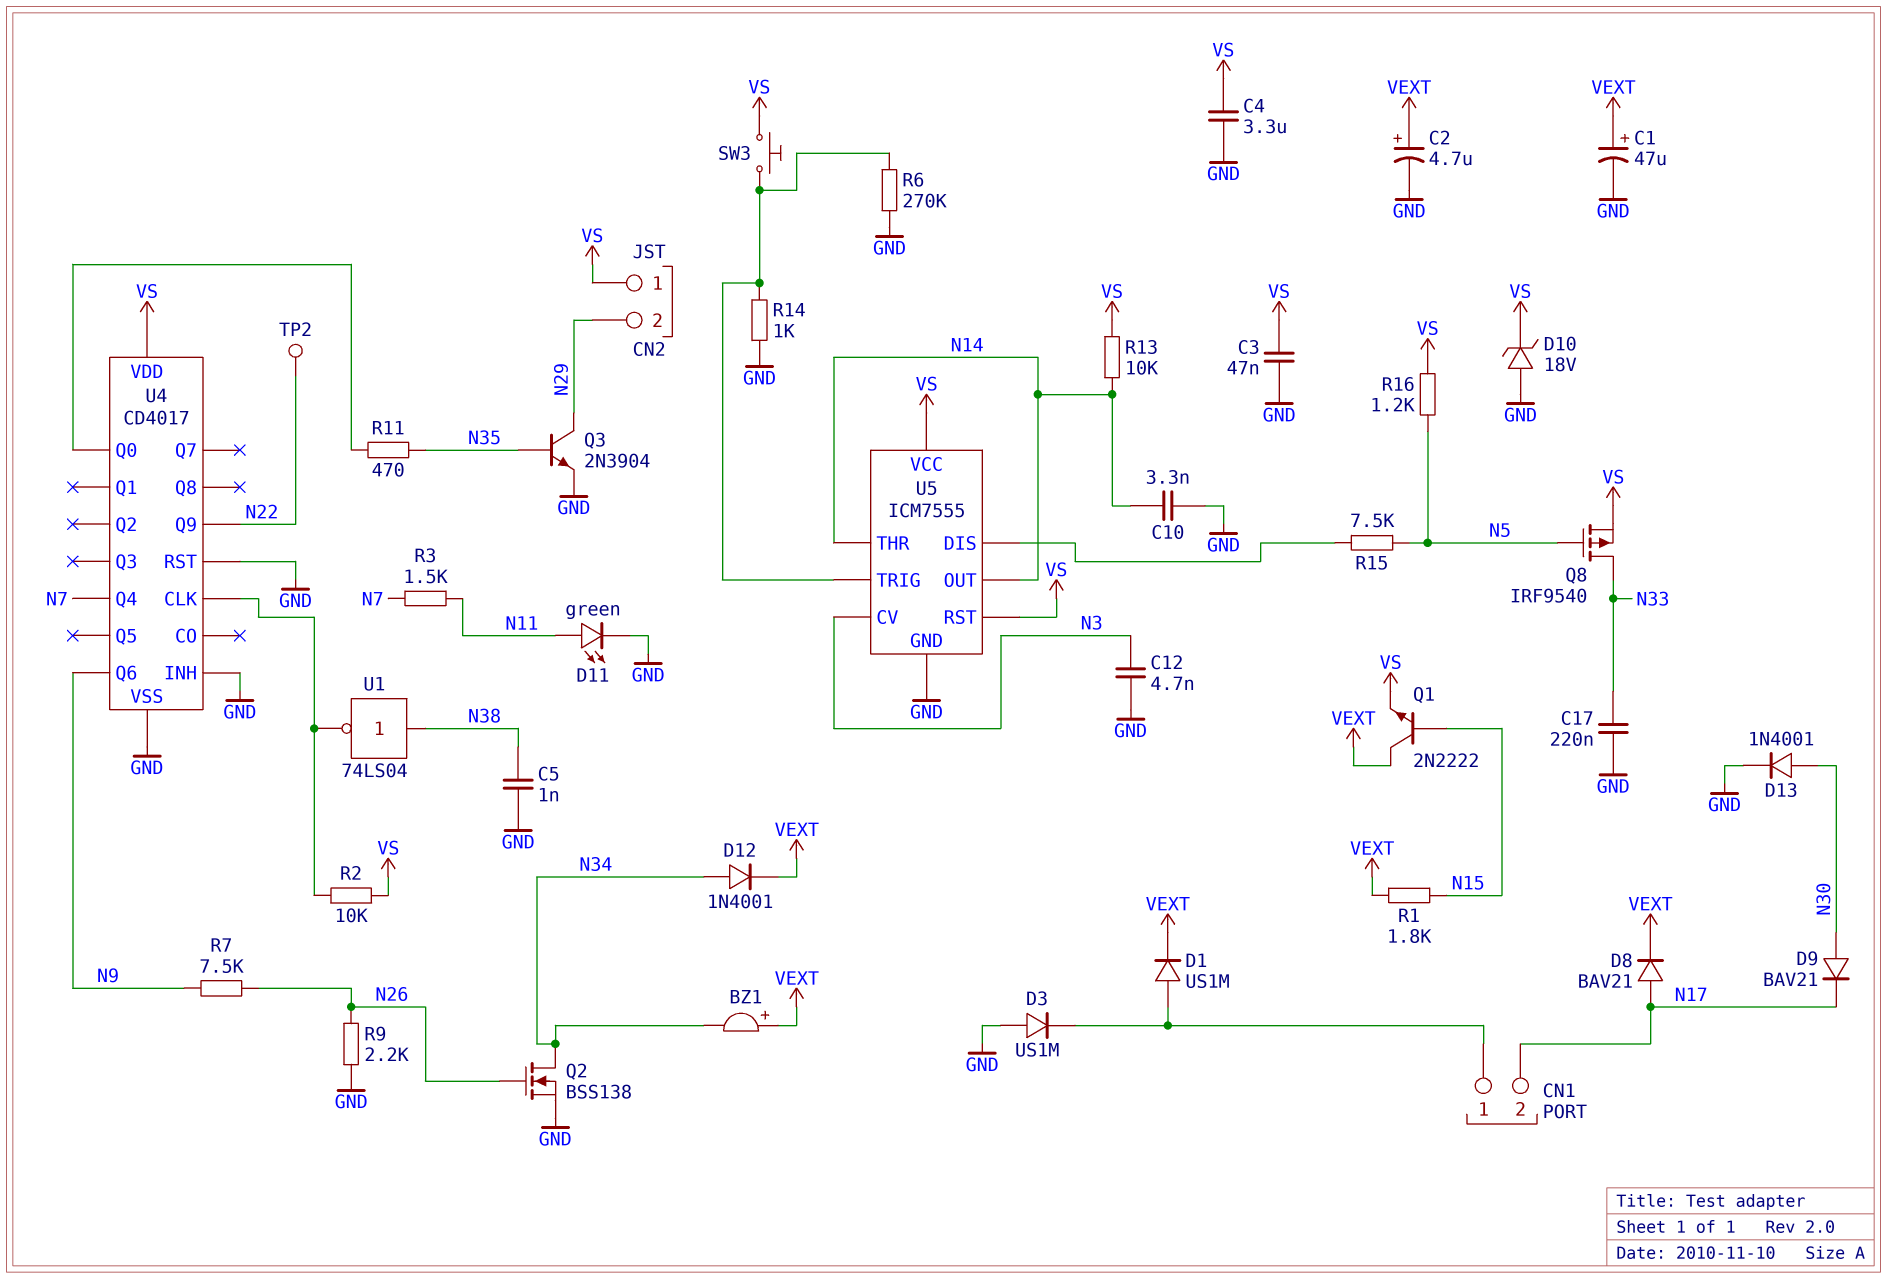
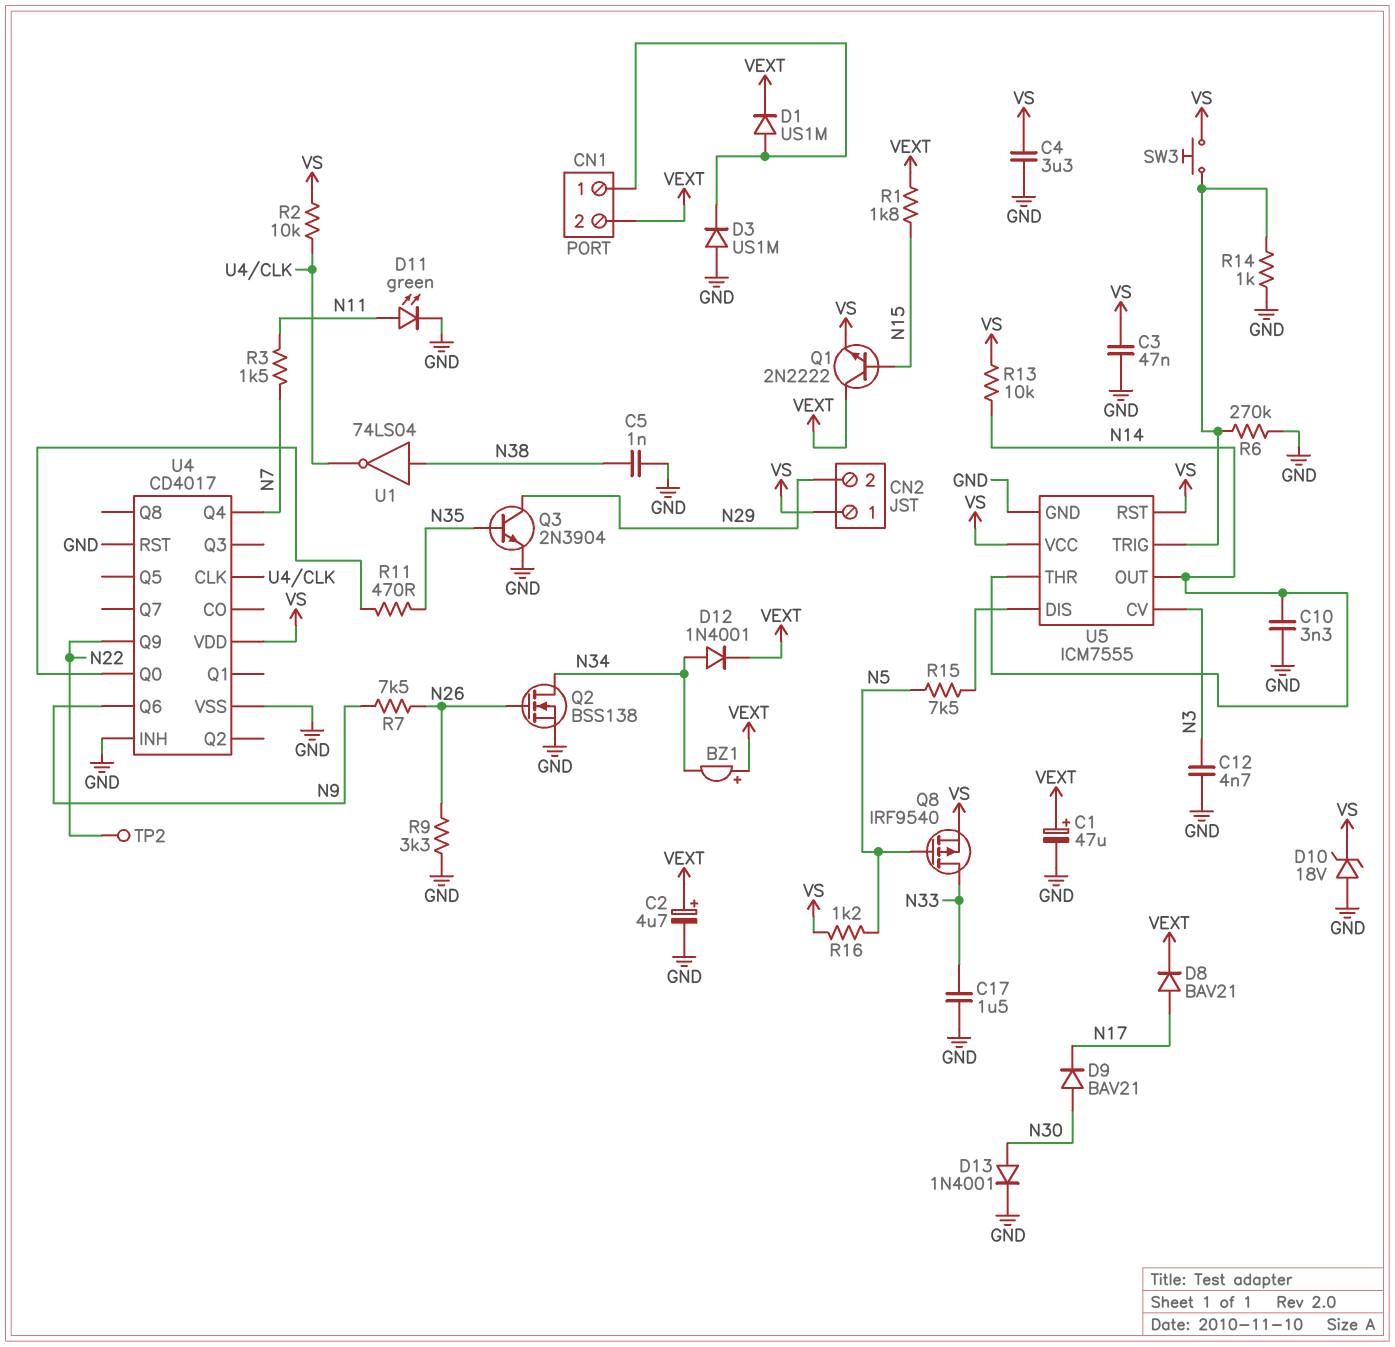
C17: 220nF (GND, N33) -> 1.5uF (GND, N33)
CN1 pin 2: N17 -> VEXT
R9: 2.2k (GND, N26) -> 3.3k (GND, N26)

